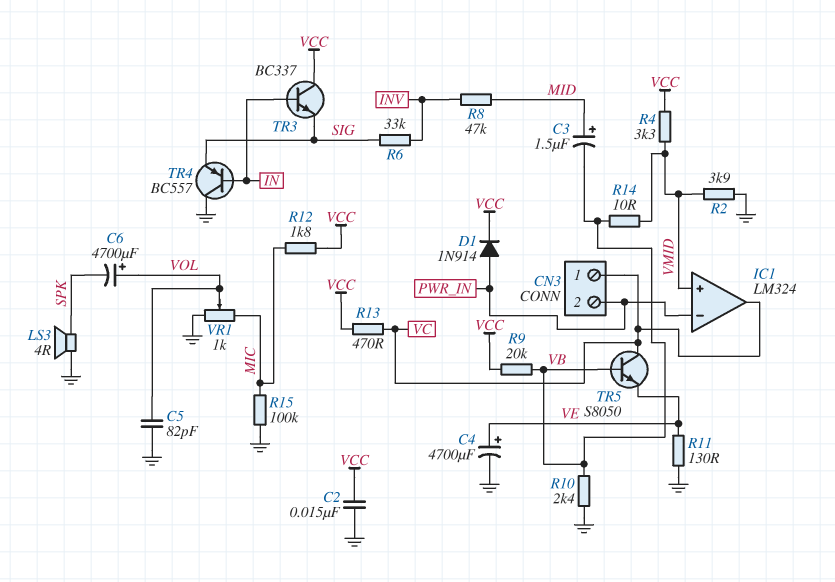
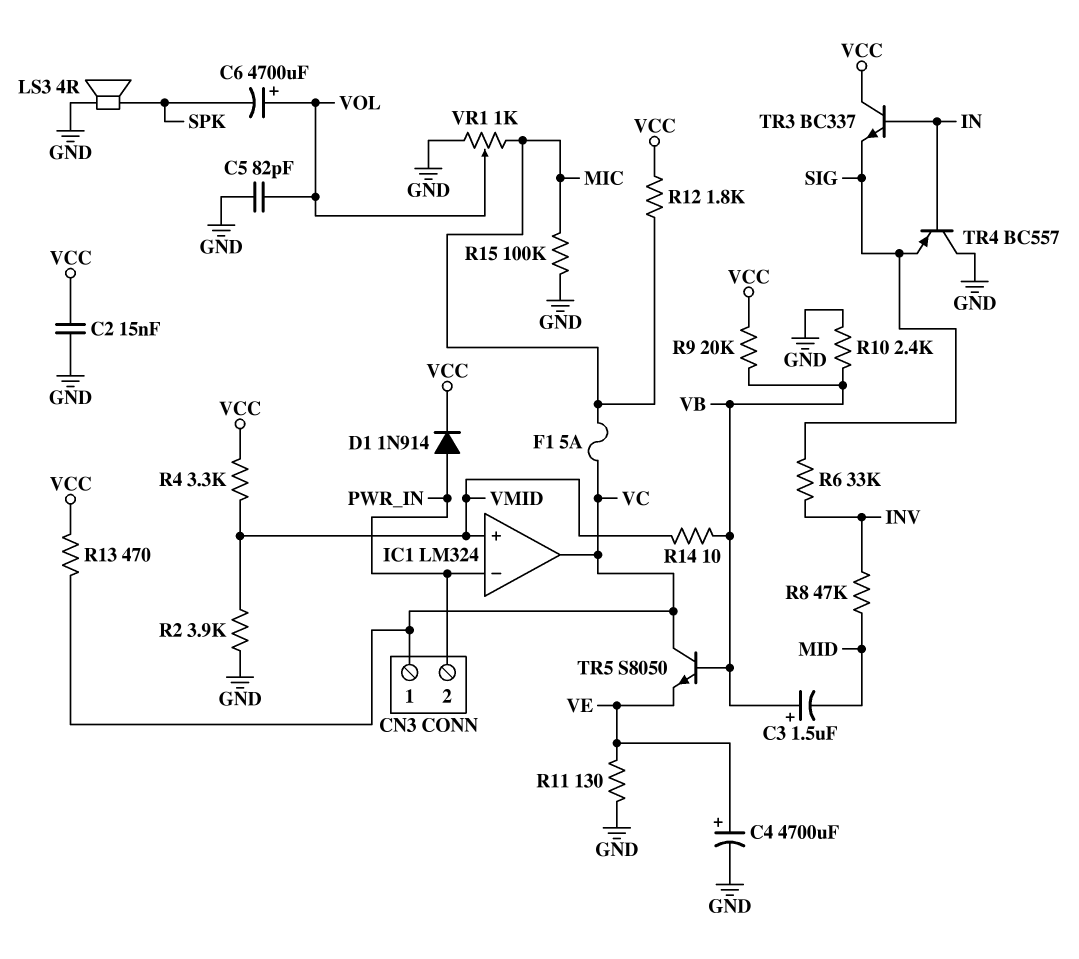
C3: 1.5uF (plus MID, minus VB) -> 1.5uF (plus VB, minus MID)
F1: none -> 5A (MIC, VC)

